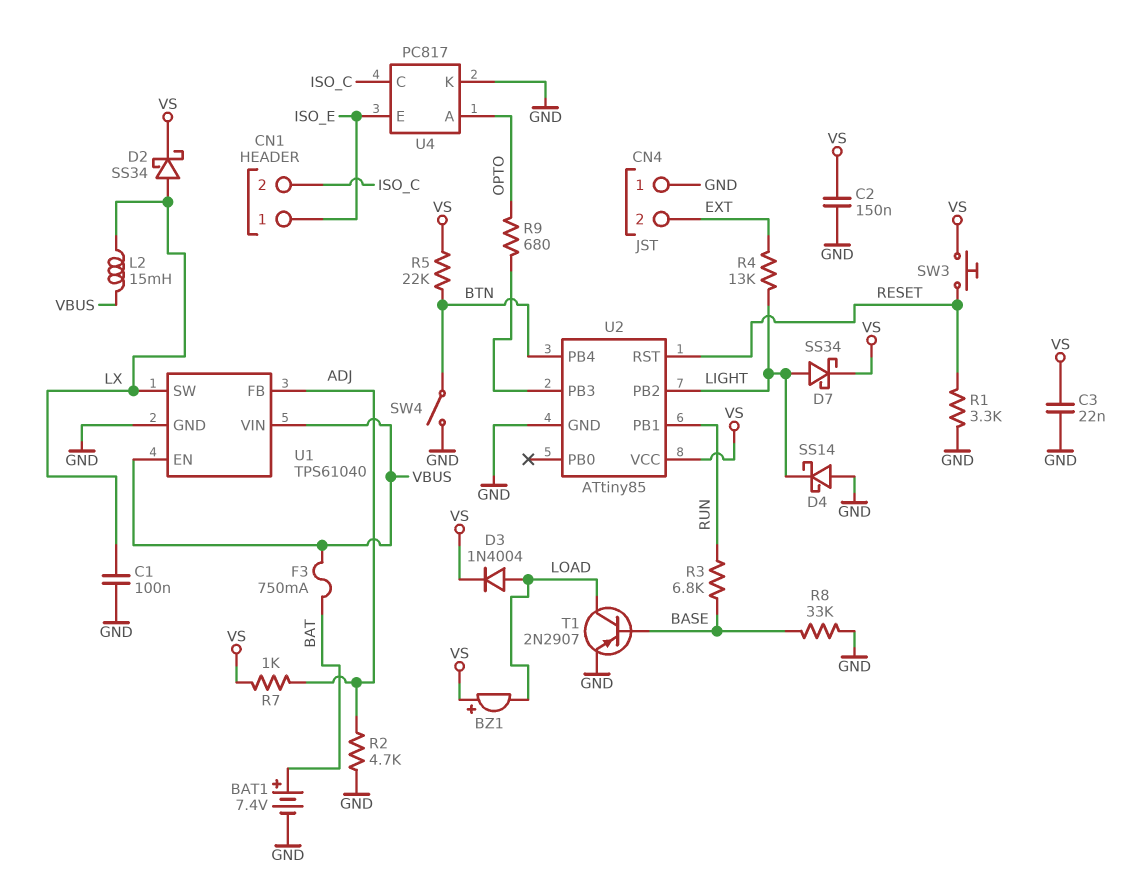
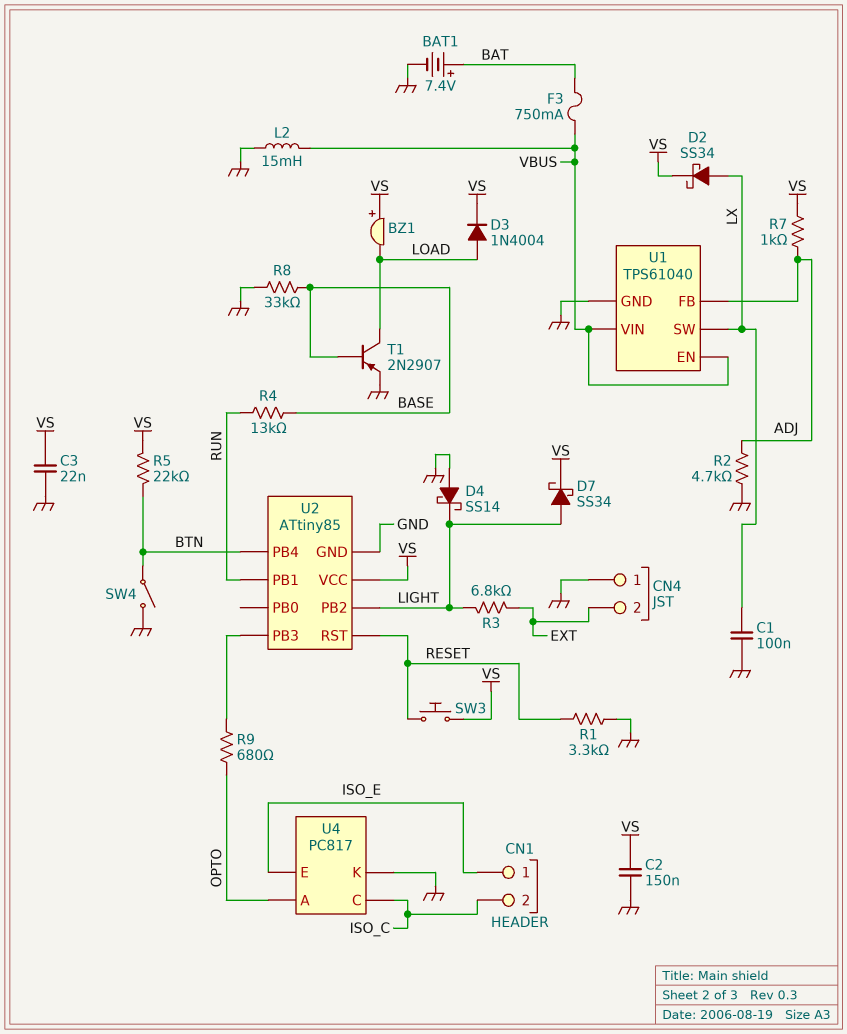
L2: 15mH (LX, VBUS) -> 15mH (GND, VBUS)
R3: 6.8k (BASE, RUN) -> 6.8k (EXT, LIGHT)
R4: 13k (EXT, LIGHT) -> 13k (BASE, RUN)

